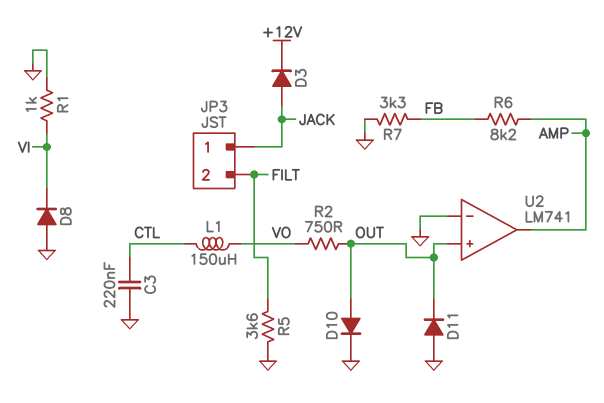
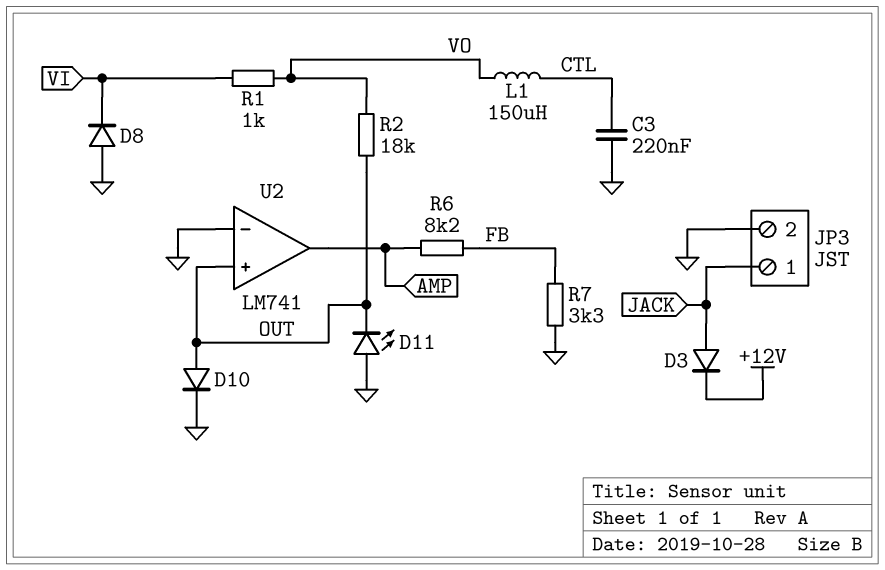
D11: diode (A GND, K OUT) -> LED (A GND, K OUT)
JP3 pin 2: FILT -> GND
R1: 1k (GND, VI) -> 1k (VI, VO)
R2: 750 (OUT, VO) -> 18k (OUT, VO)
R5: 3.6k (FILT, GND) -> none

